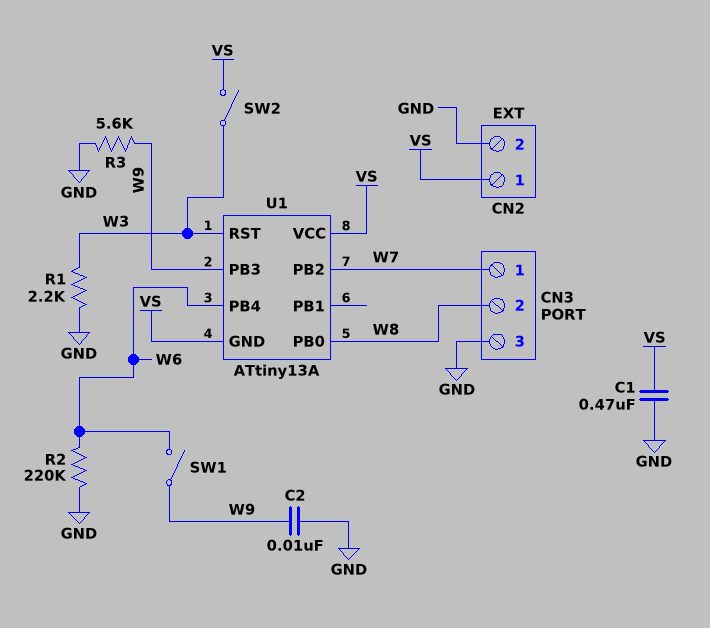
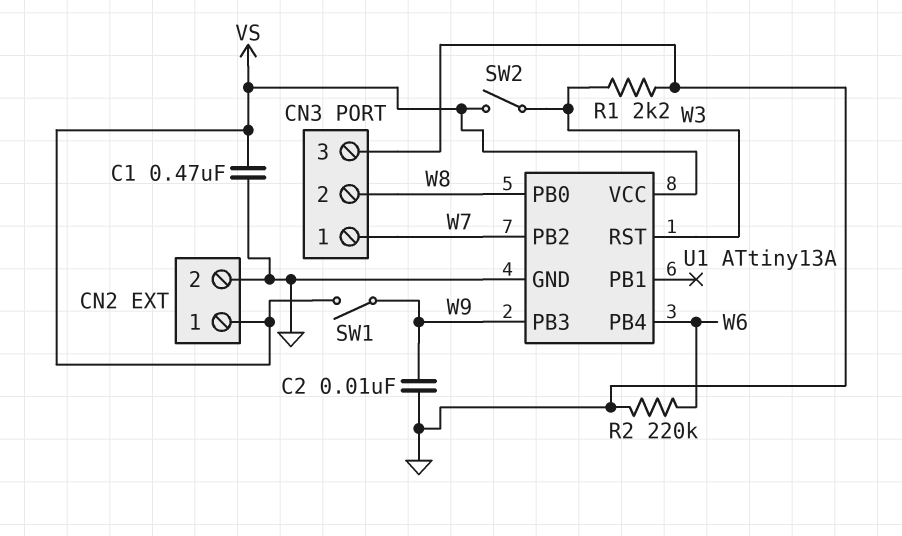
R3: 5.6k (GND, W9) -> none
SW1: switch (W6, W9) -> switch (VS, W9)
U1 pin GND: VS -> GND

